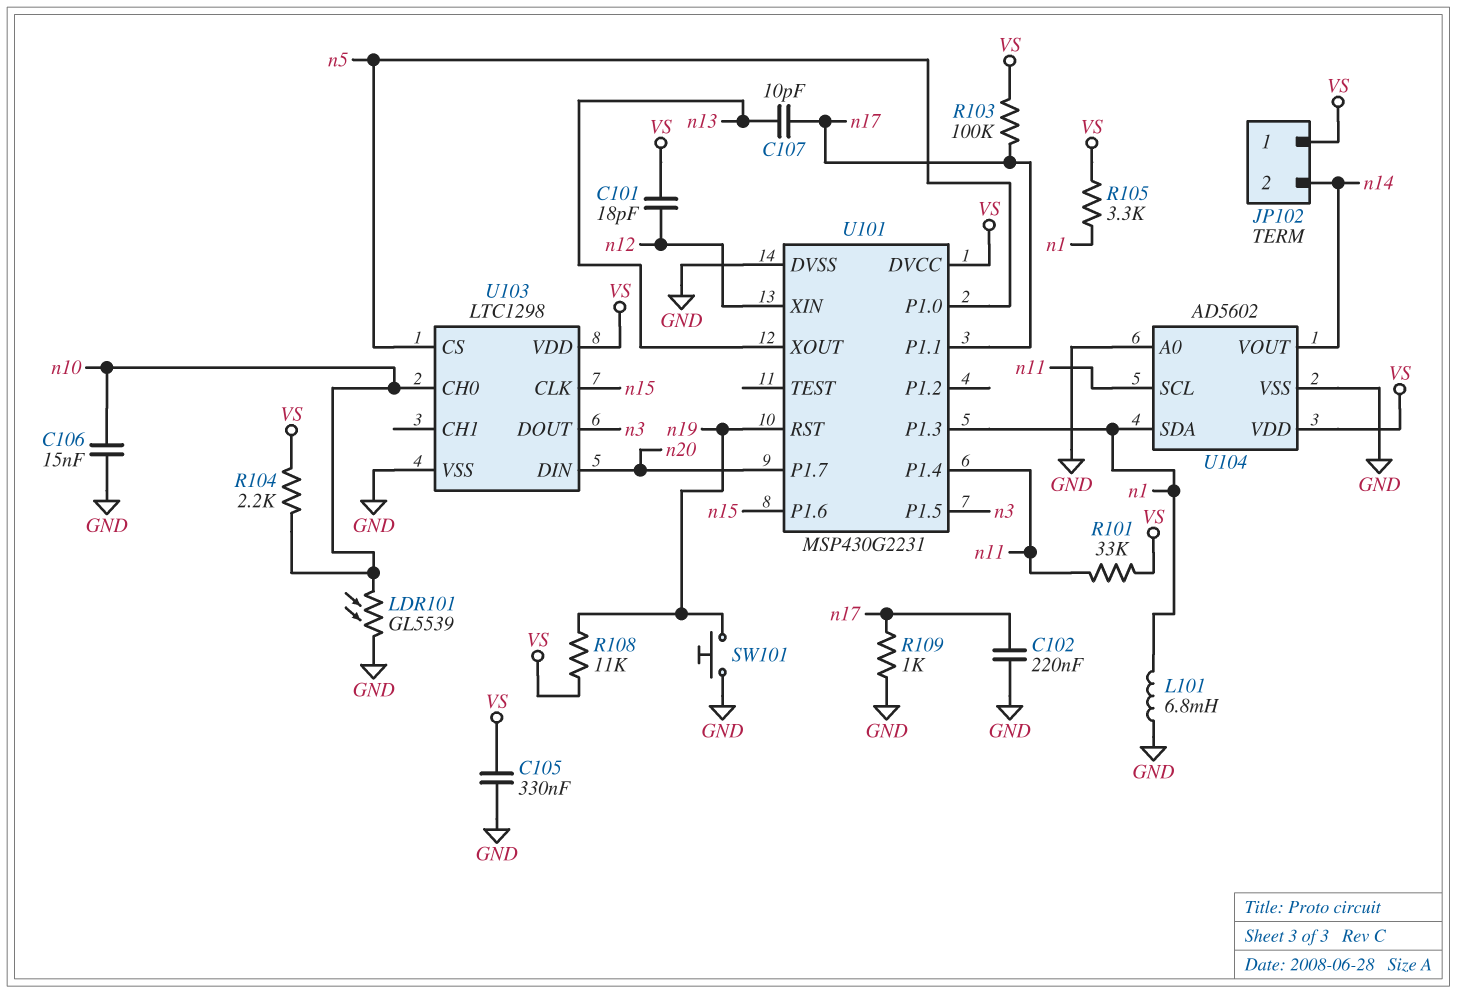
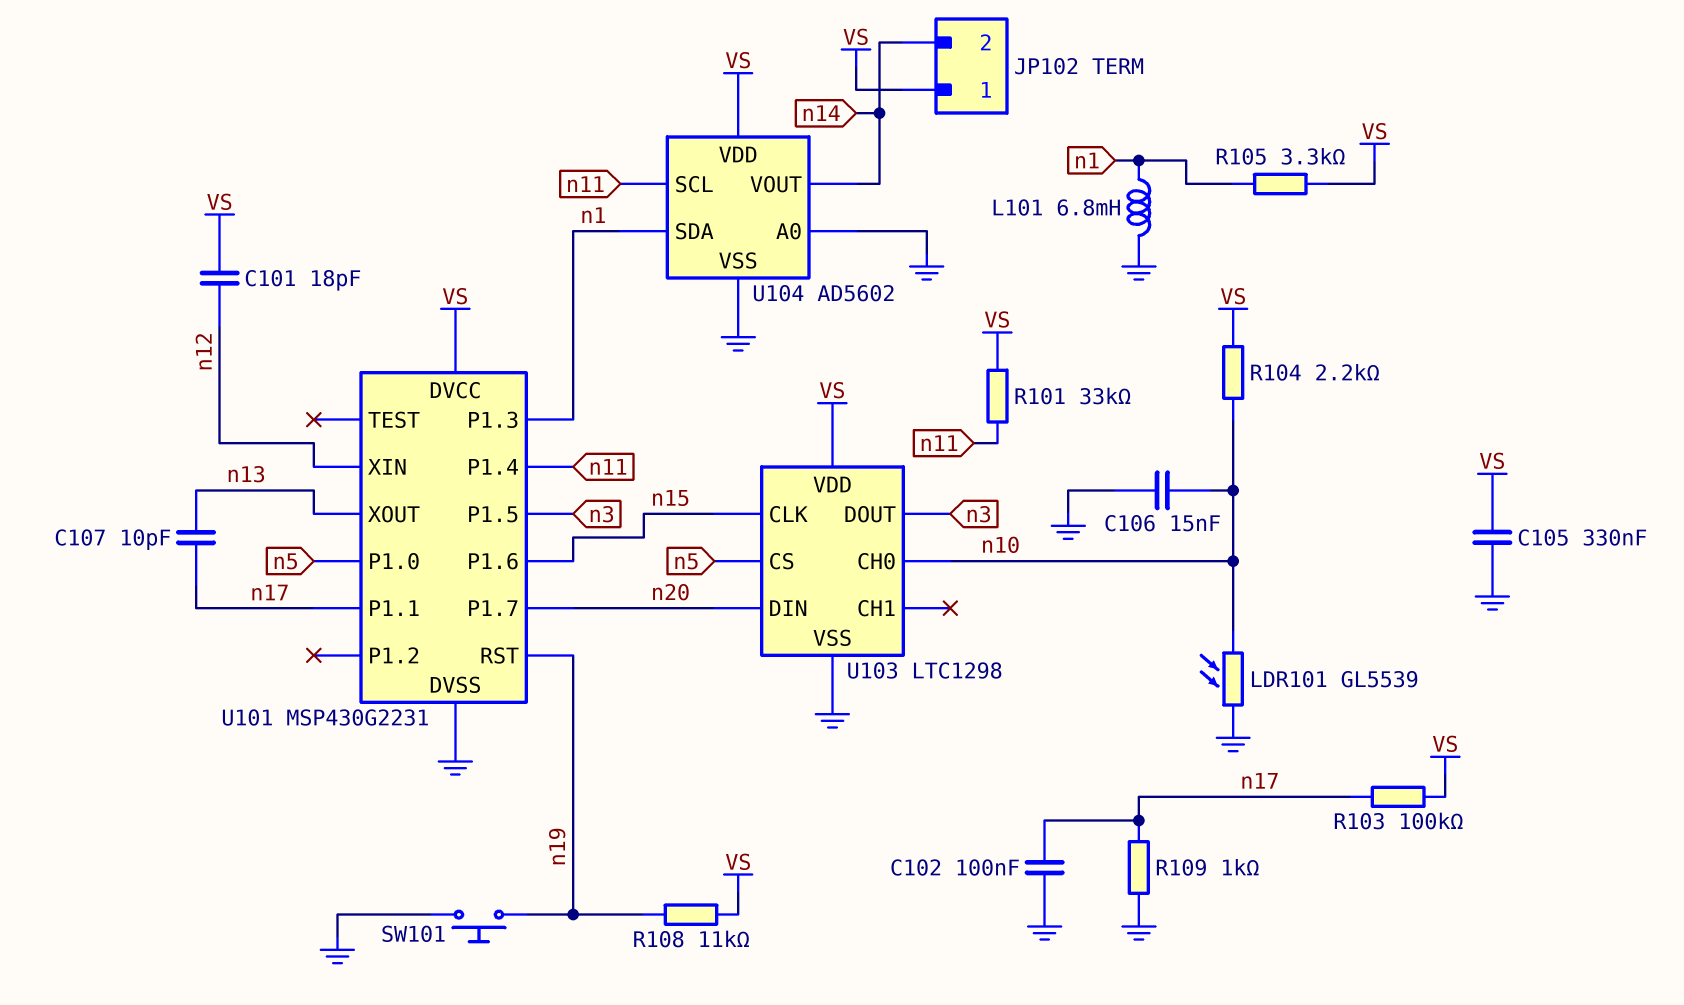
C102: 220nF (GND, n17) -> 100nF (GND, n17)

